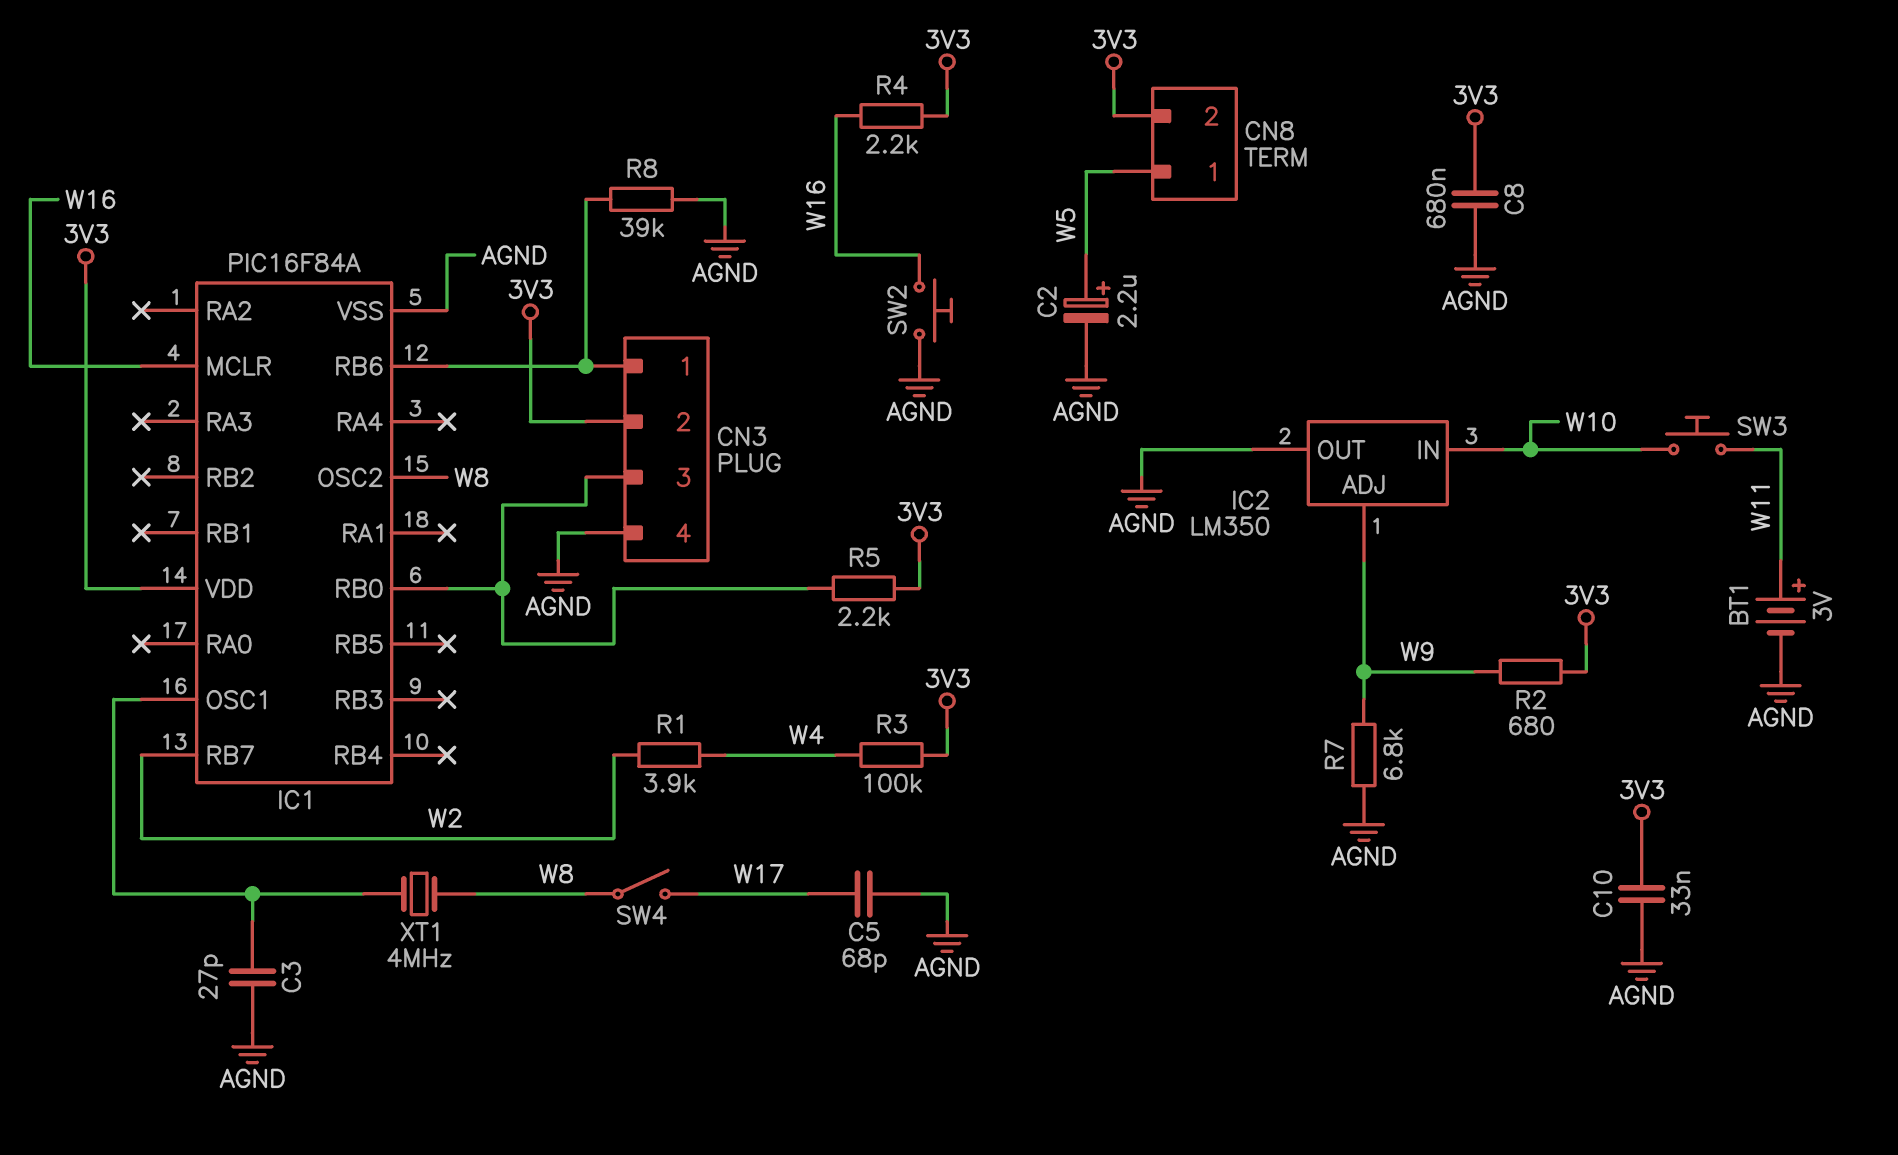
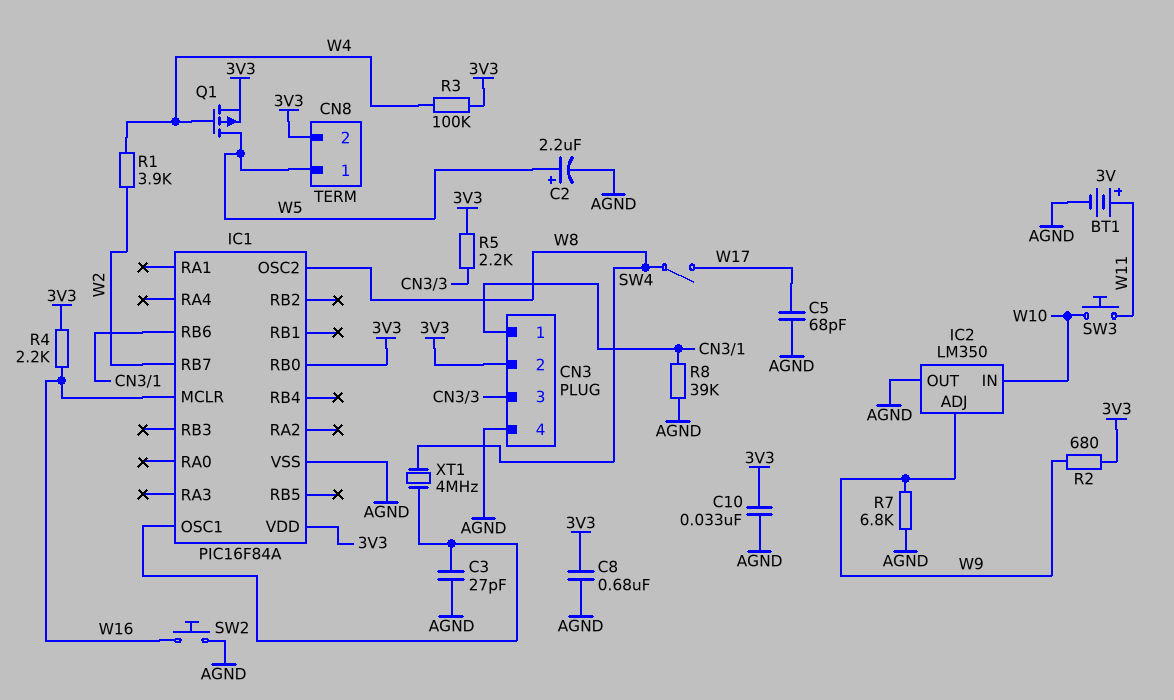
IC1 pin RB0: CN3/3 -> 3V3
Q1: none -> PMOS (G W4, D W5, S 3V3)

